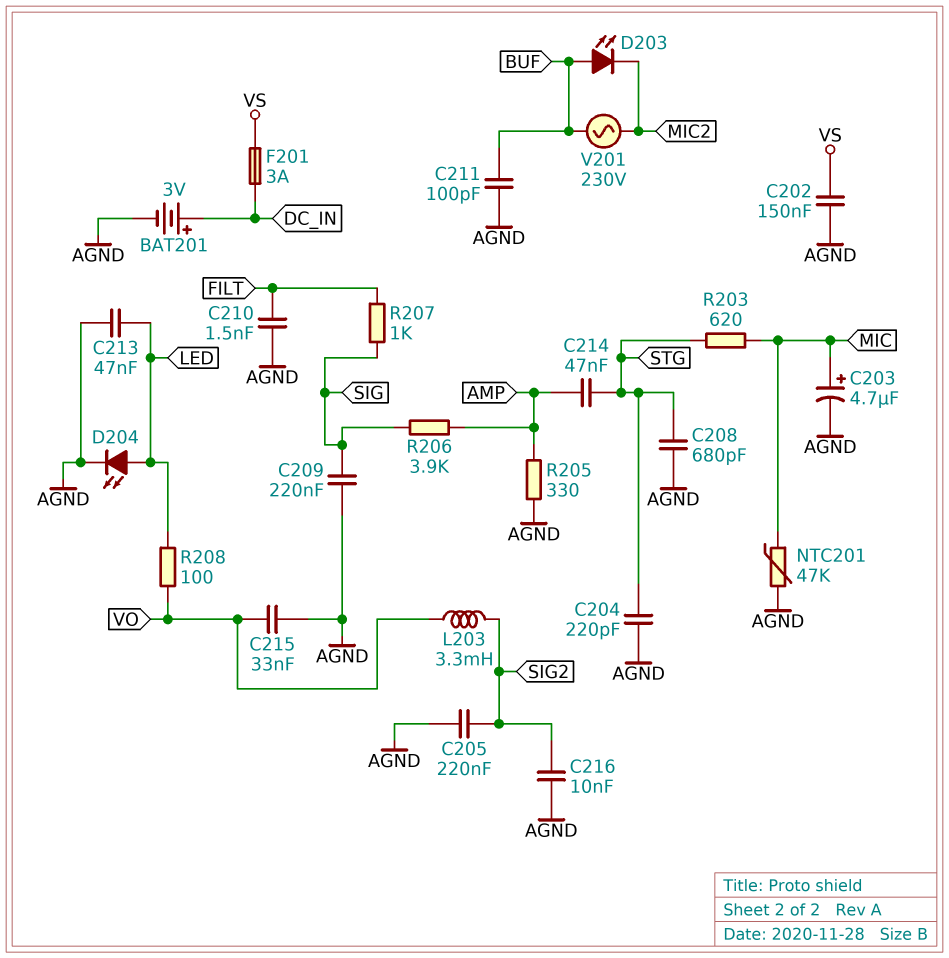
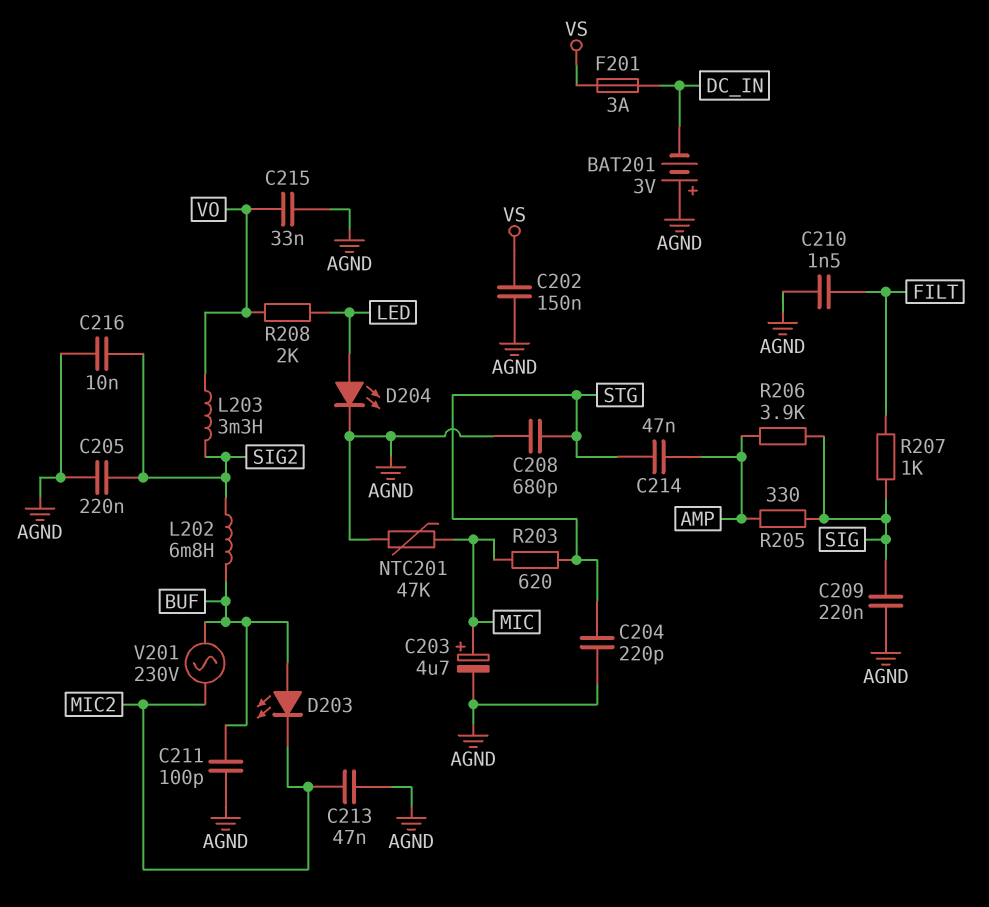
BAT201: 3V (plus DC_IN, minus AGND) -> 3V (plus AGND, minus DC_IN)
C213: 47nF (AGND, LED) -> 47nF (AGND, MIC2)
L202: none -> 6.8mH (BUF, SIG2)
R205: 330 (AGND, AMP) -> 330 (AMP, SIG)
R208: 100 (LED, VO) -> 2k (LED, VO)

